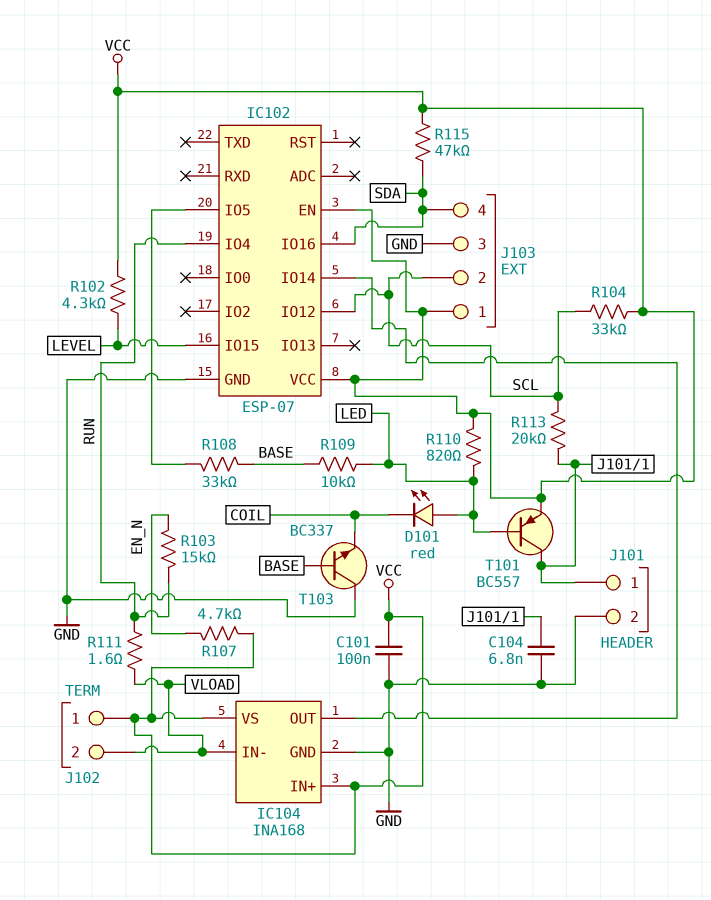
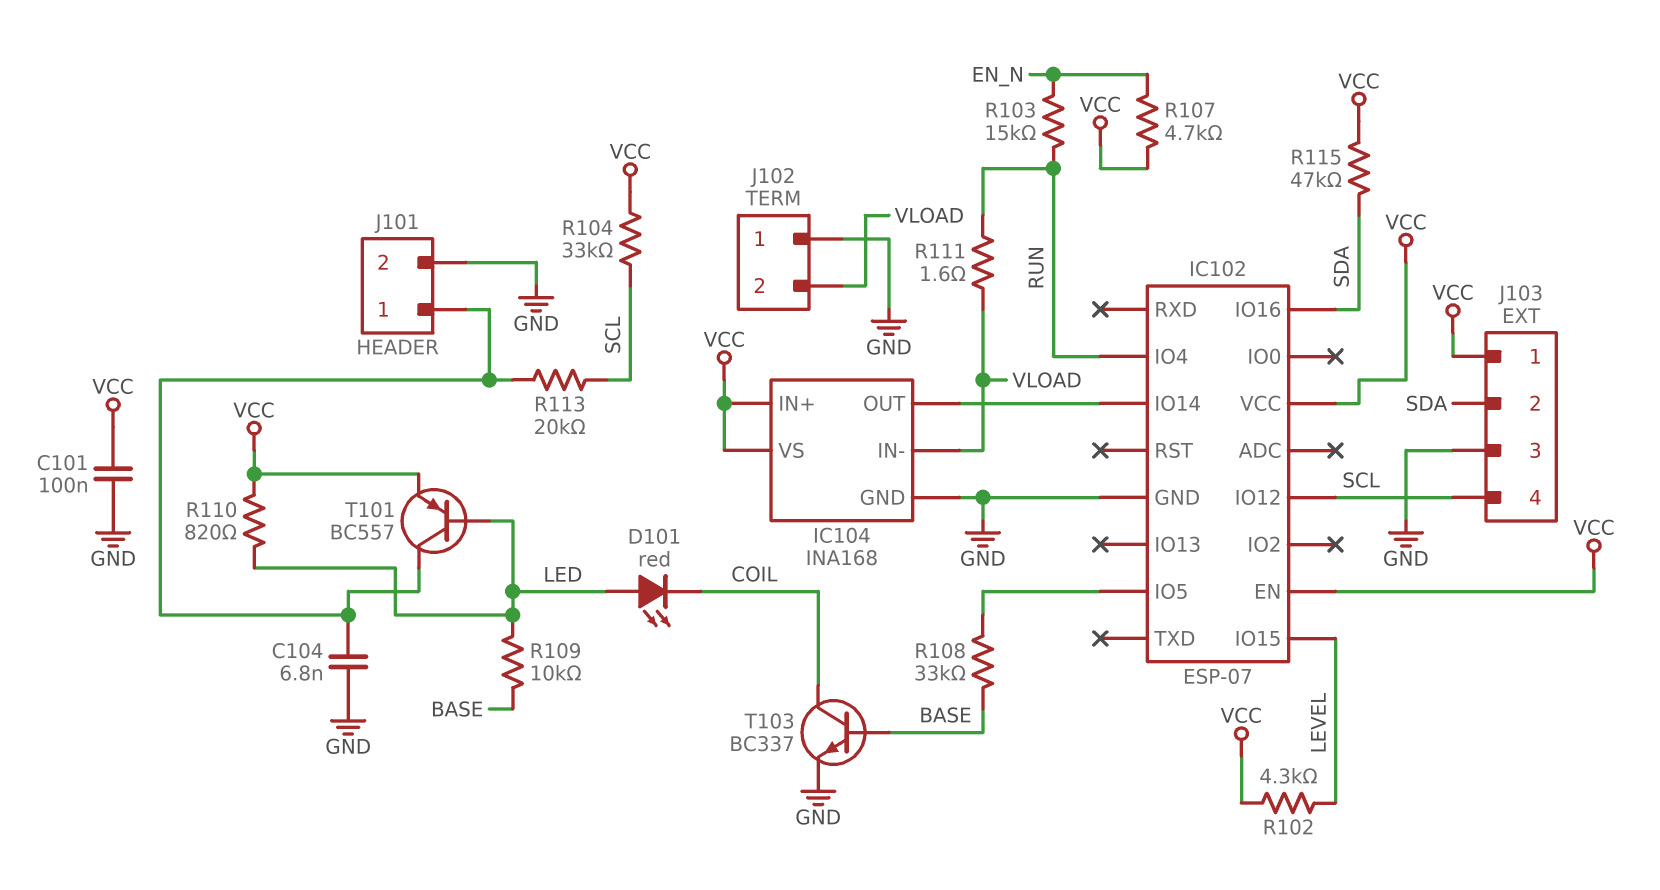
J102 pin 1: VCC -> GND
J103 pin 2: SCL -> SDA
J103 pin 4: SDA -> SCL
T103: NPN BC337 (B BASE, C GND, E COIL) -> NPN BC337 (B BASE, C COIL, E GND)

